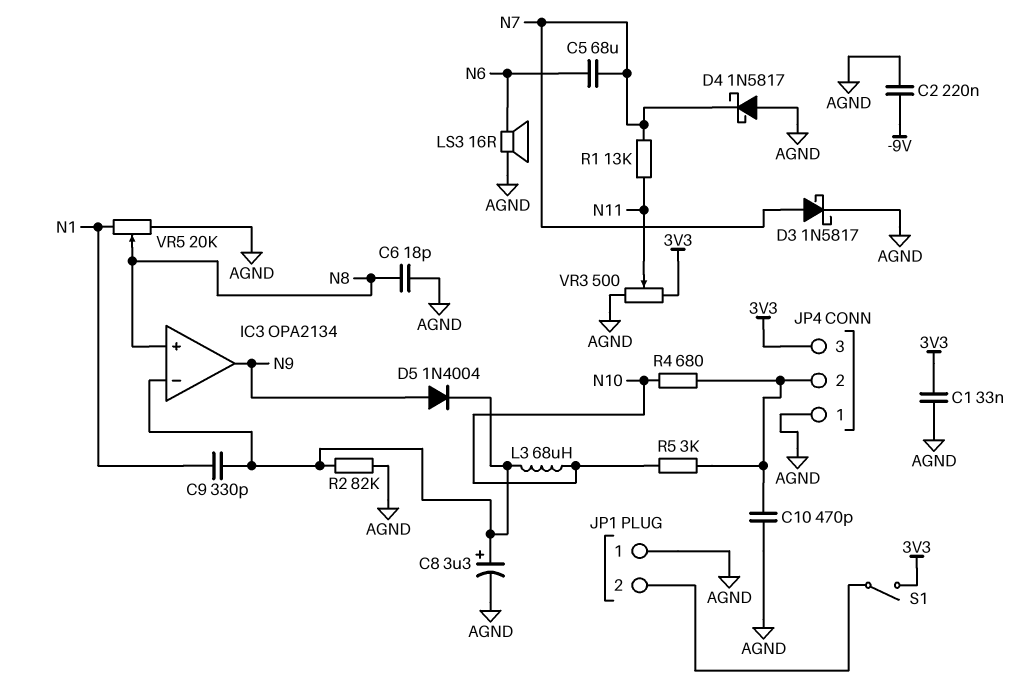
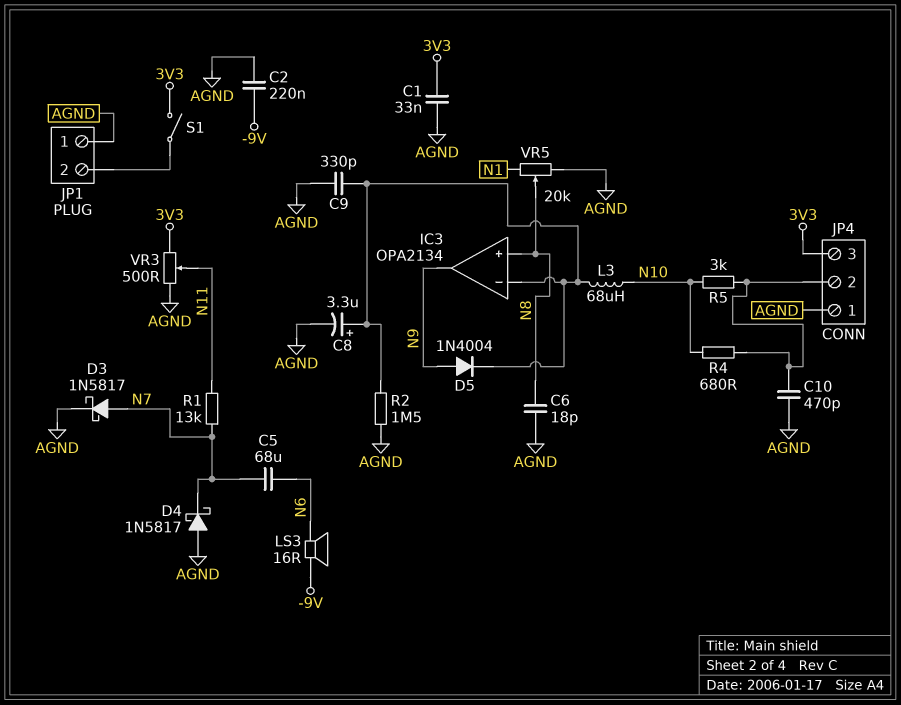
C9: 330pF (IC3/in-, N1) -> 330pF (AGND, IC3/in-)
LS3: speaker 16R (AGND, N6) -> speaker 16R (-9V, N6)
R2: 82k (AGND, IC3/in-) -> 1.5M (AGND, IC3/in-)

